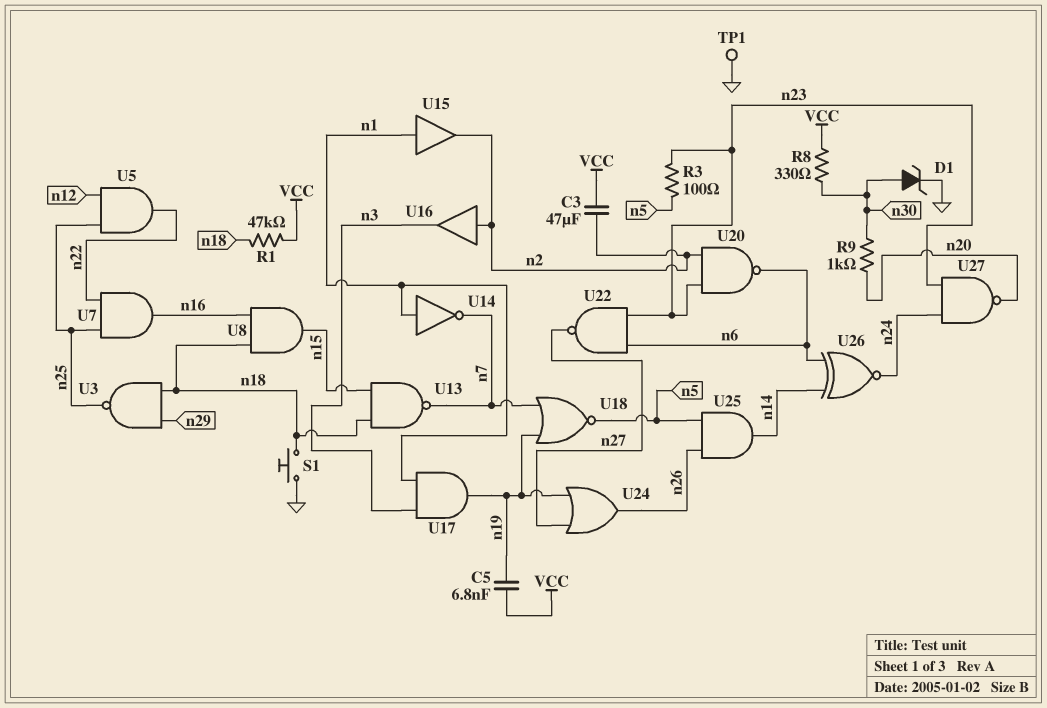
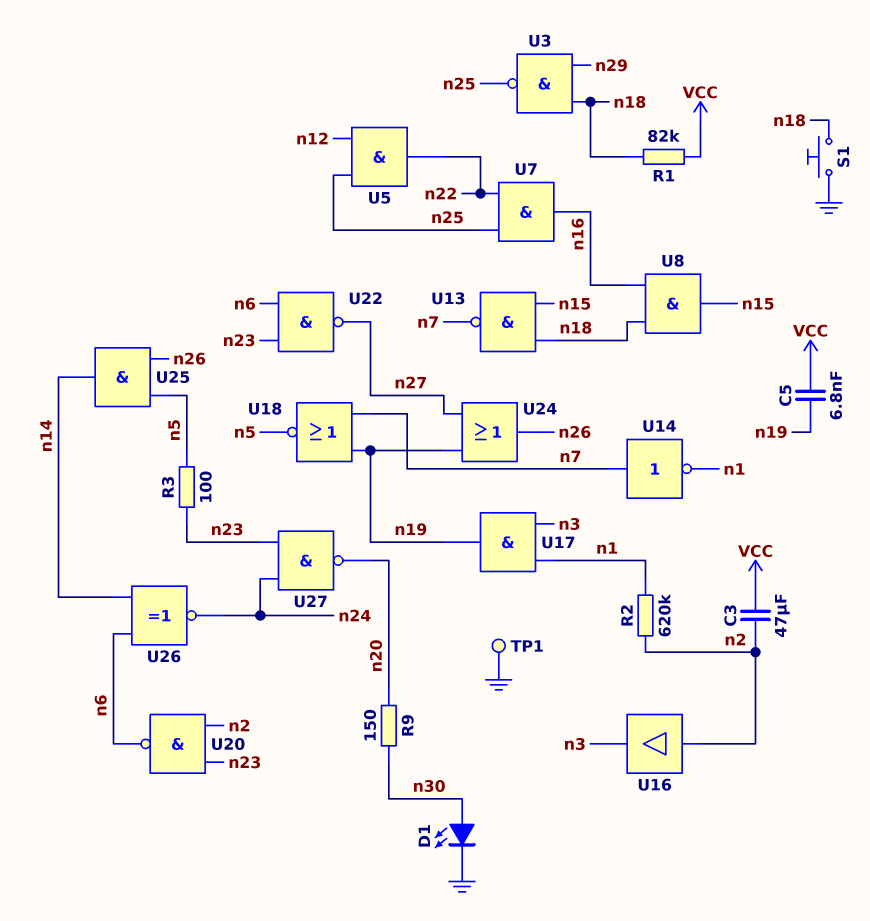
D1: zener (A n30, K GND) -> LED (A n30, K GND)
R1: 47k (VCC, n18) -> 82k (VCC, n18)
R2: none -> 620k (n1, n2)
R8: 330 (VCC, n30) -> none
R9: 1k (n20, n30) -> 150 (n20, n30)
U14: NOT (in n1, out n7) -> NOT (in n7, out n1)
U15: buffer (in n1, out n2) -> none

